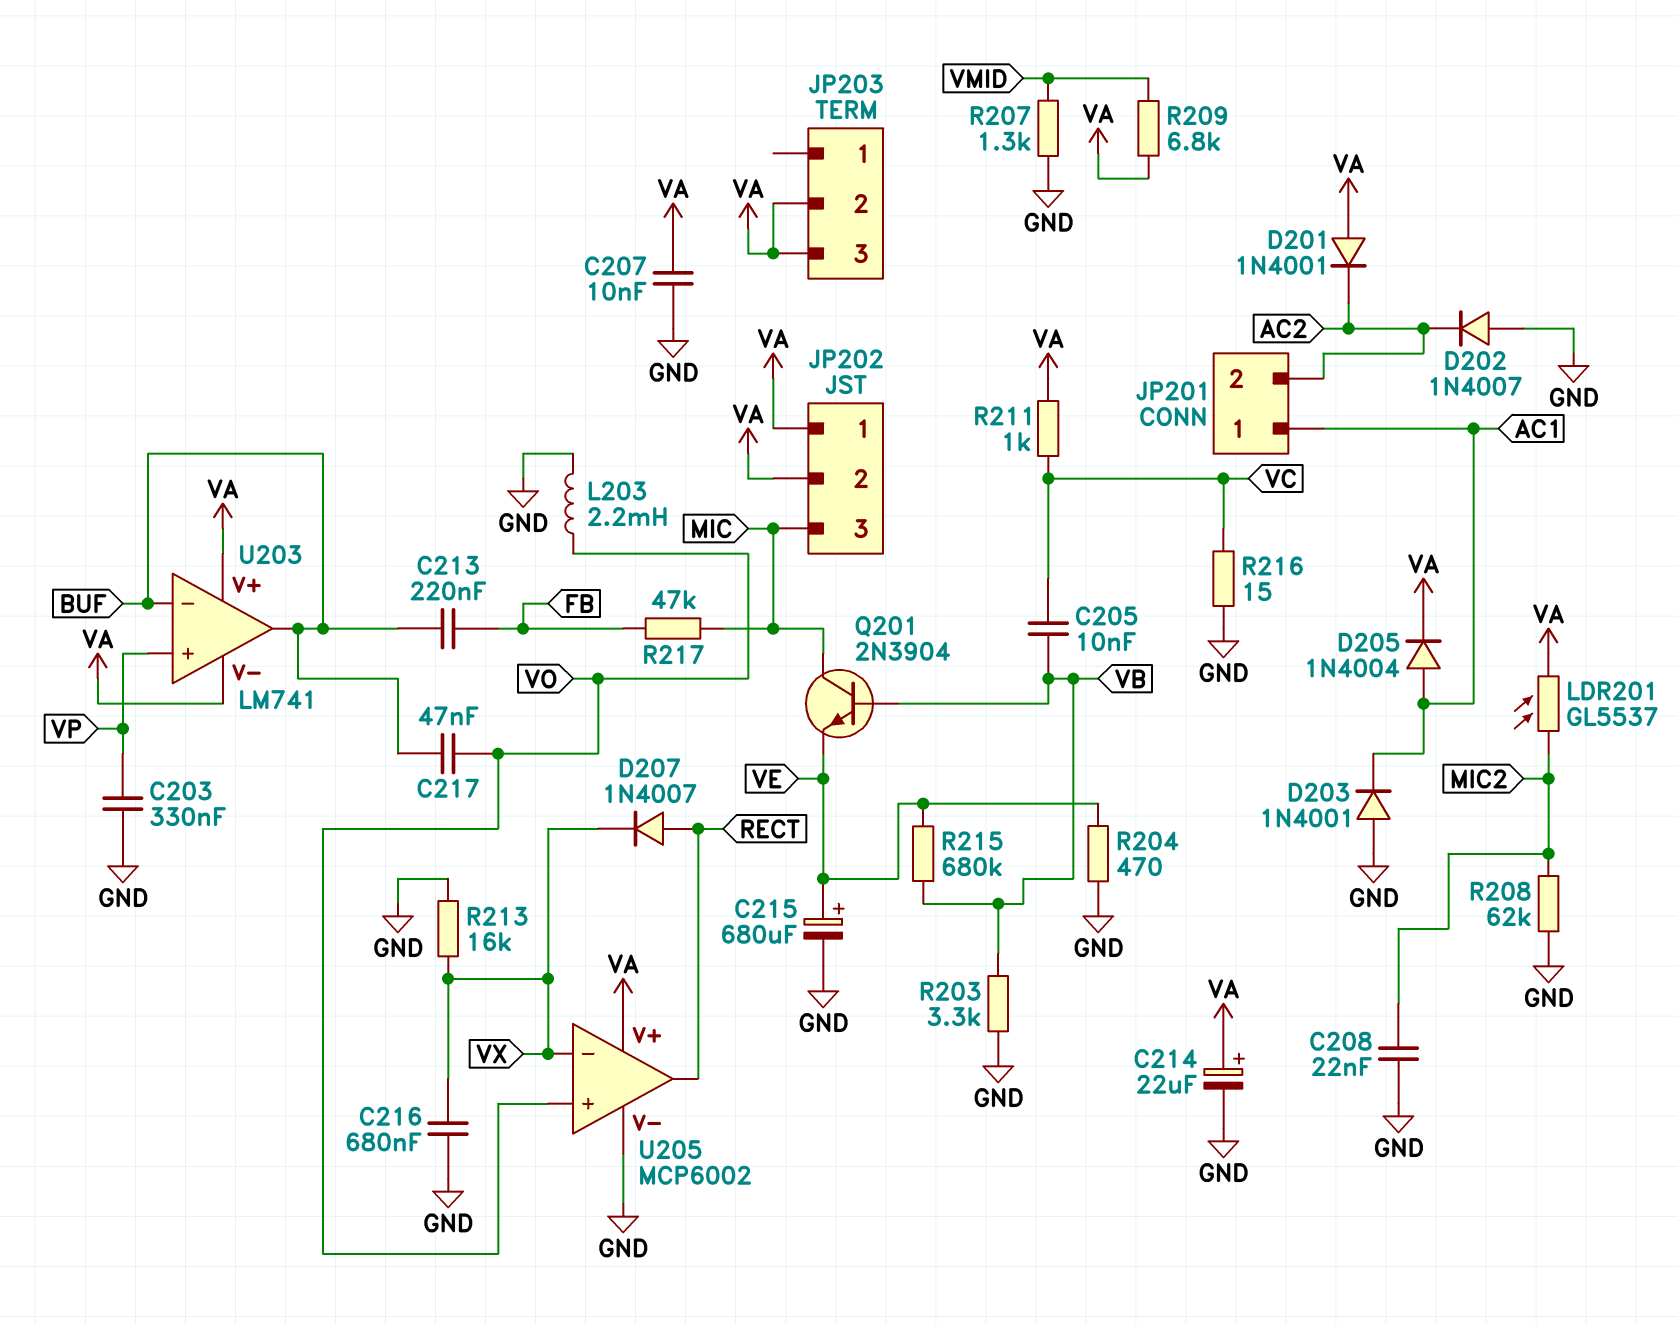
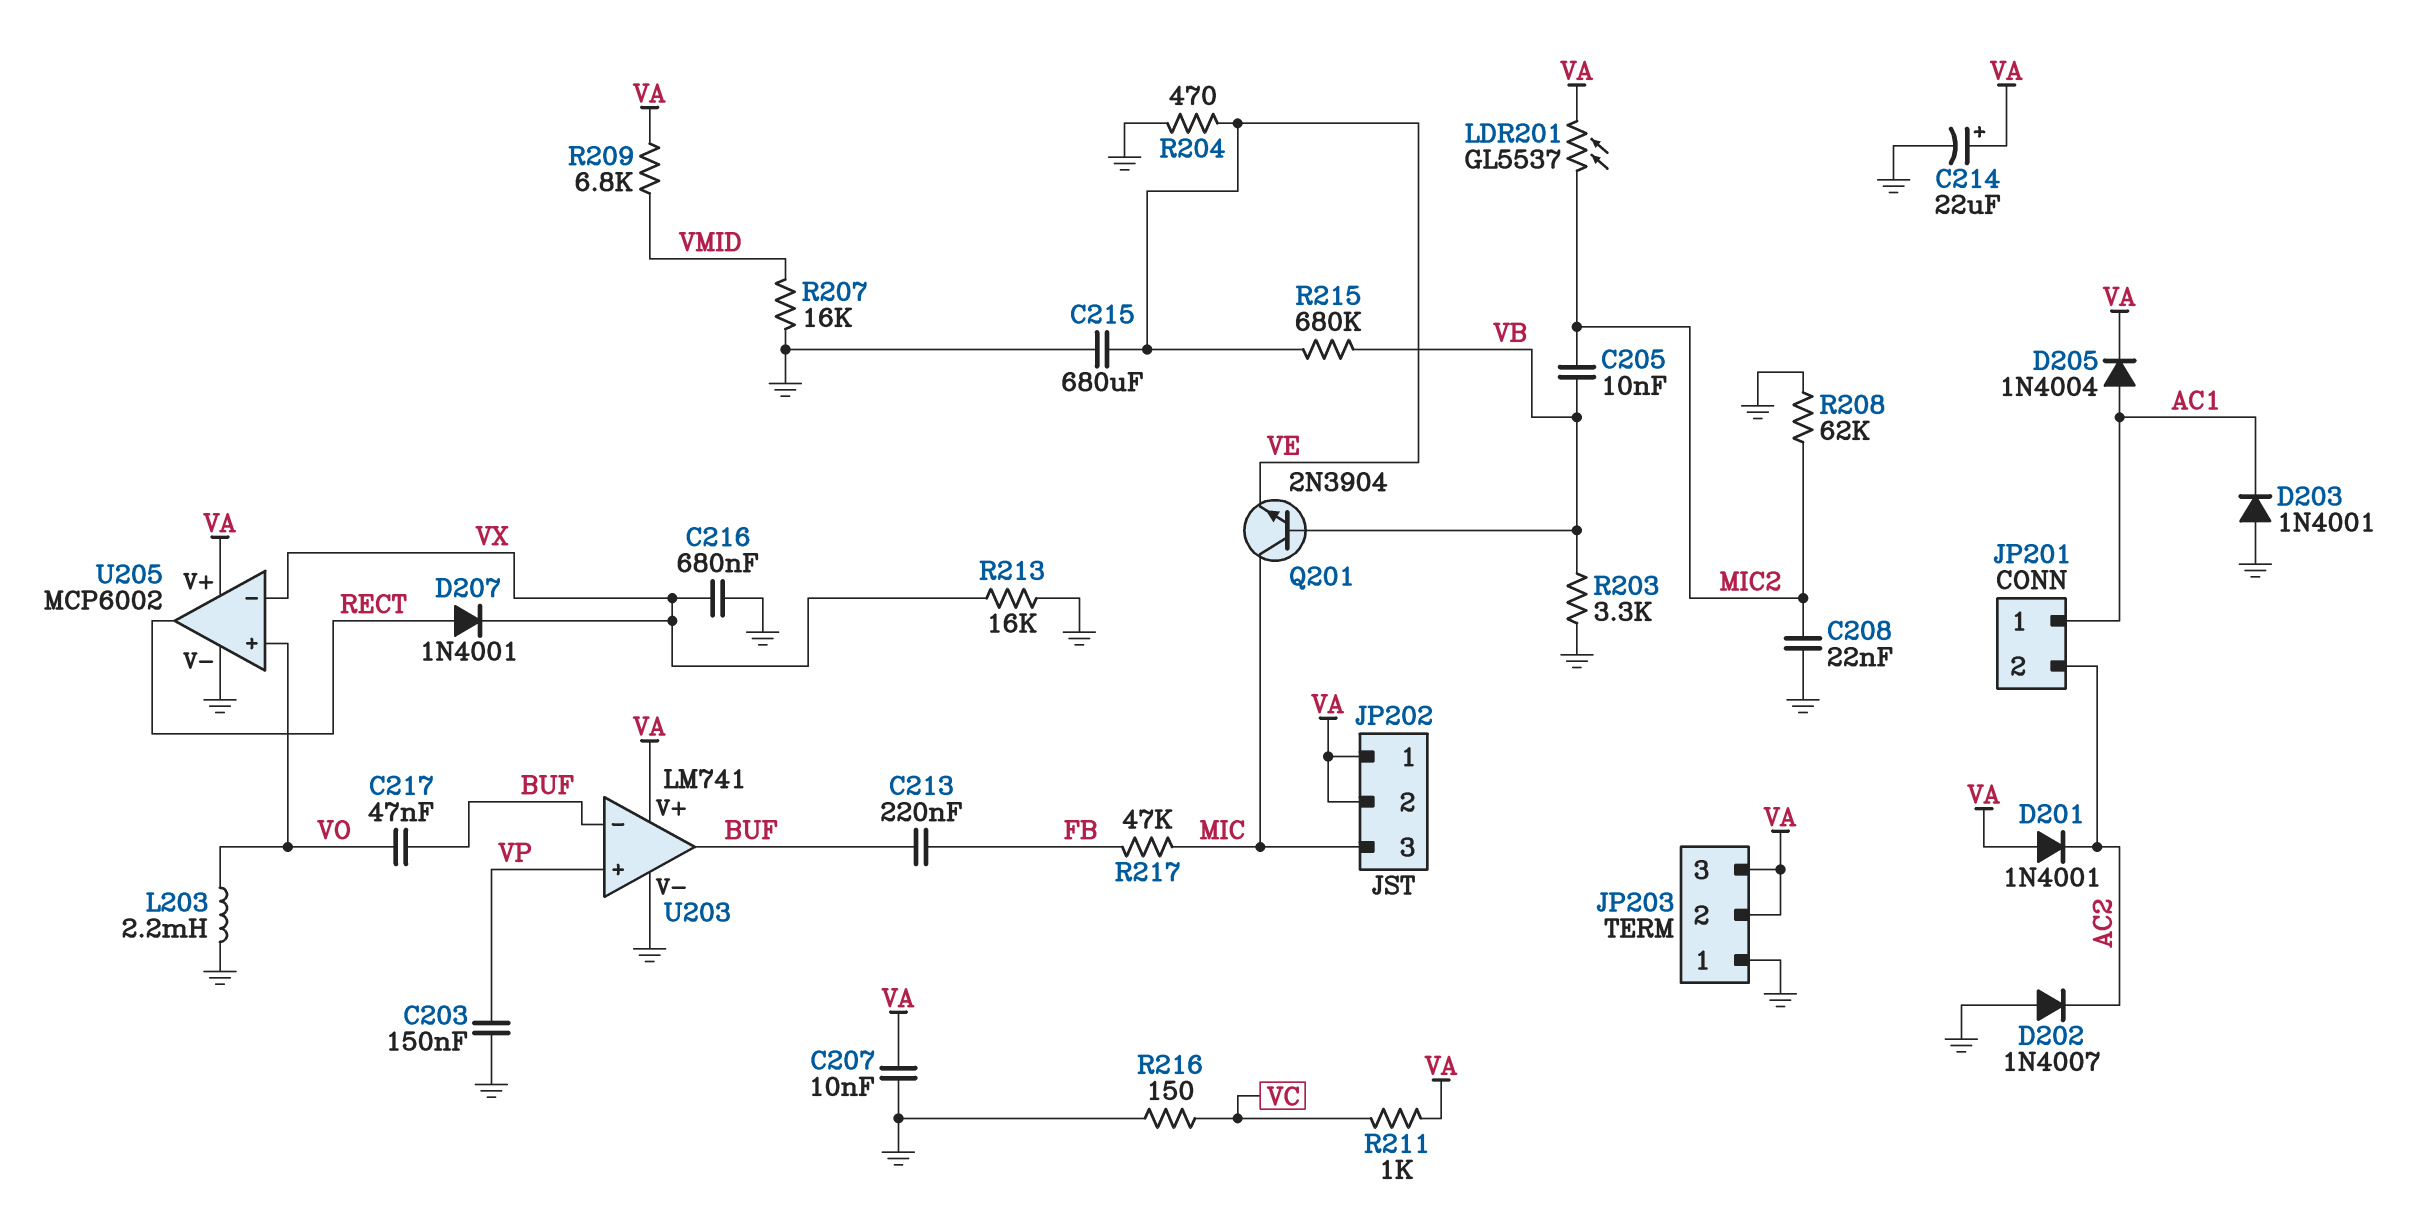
C203: 330nF (GND, VP) -> 150nF (GND, VP)
C205: 10nF (VB, VC) -> 10nF (MIC2, VB)
C215: 680uF (plus VE, minus GND) -> 680uF (GND, VE)
D207: diode 1N4007 (A RECT, K VX) -> diode 1N4001 (A RECT, K VX)
JP203 pin 1: none -> GND
R207: 1.3k (GND, VMID) -> 16k (GND, VMID)
R216: 15 (GND, VC) -> 150 (GND, VC)
U203 pin V-: VA -> GND

